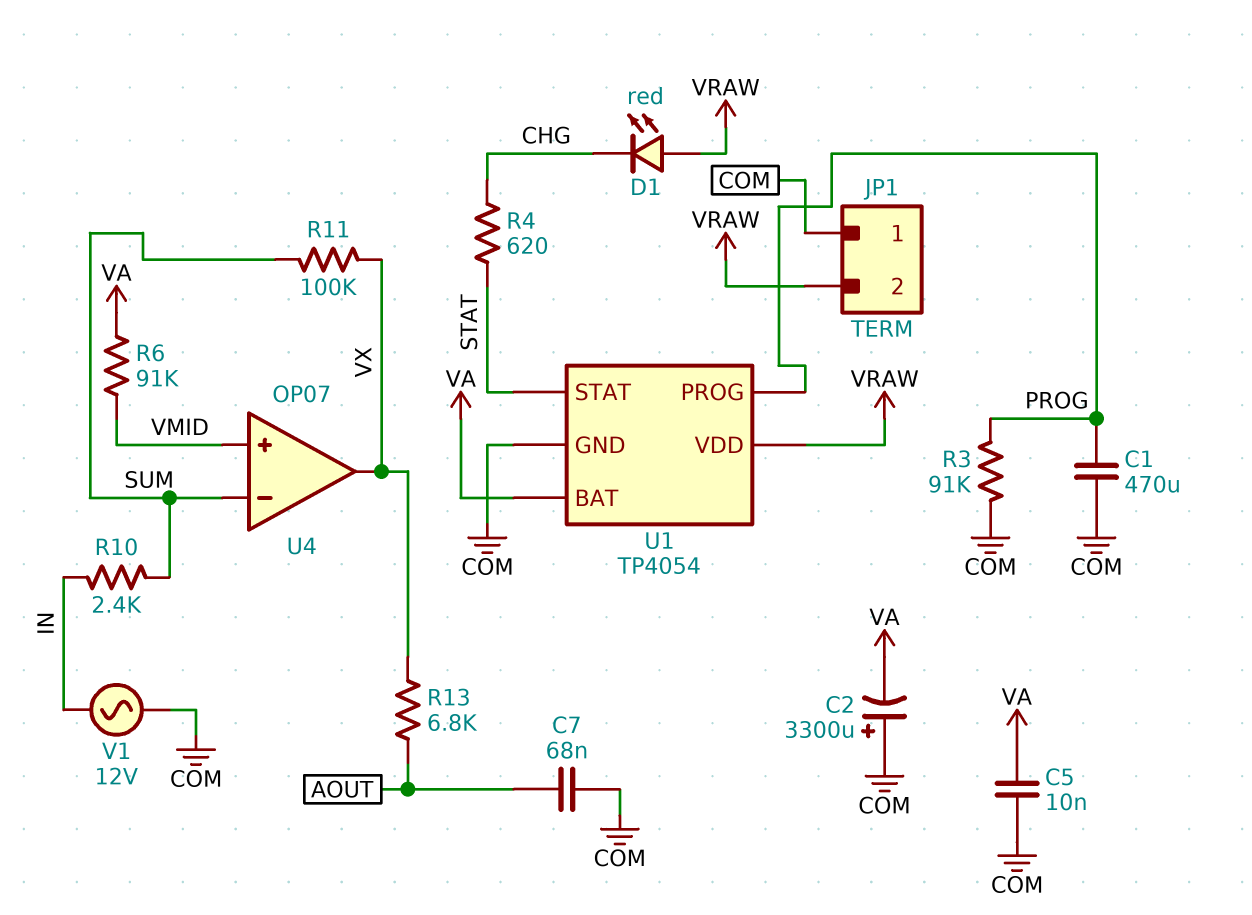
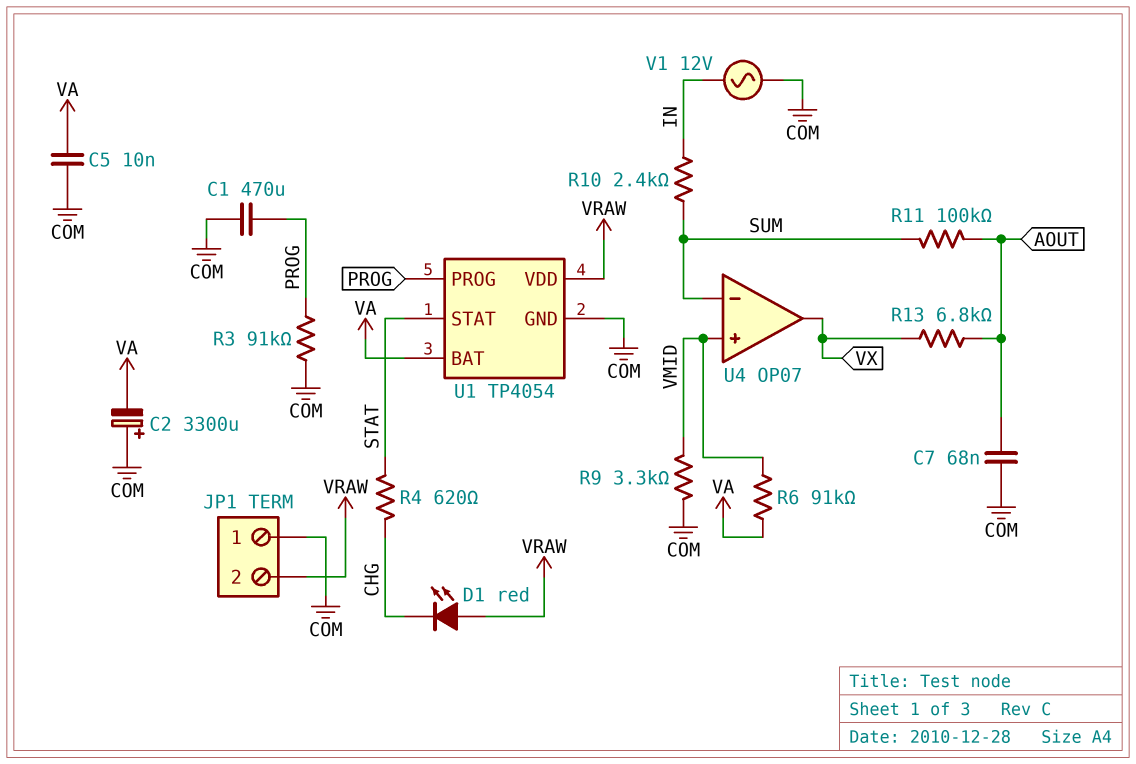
R9: none -> 3.3k (COM, VMID)
R11: 100k (SUM, VX) -> 100k (AOUT, SUM)

